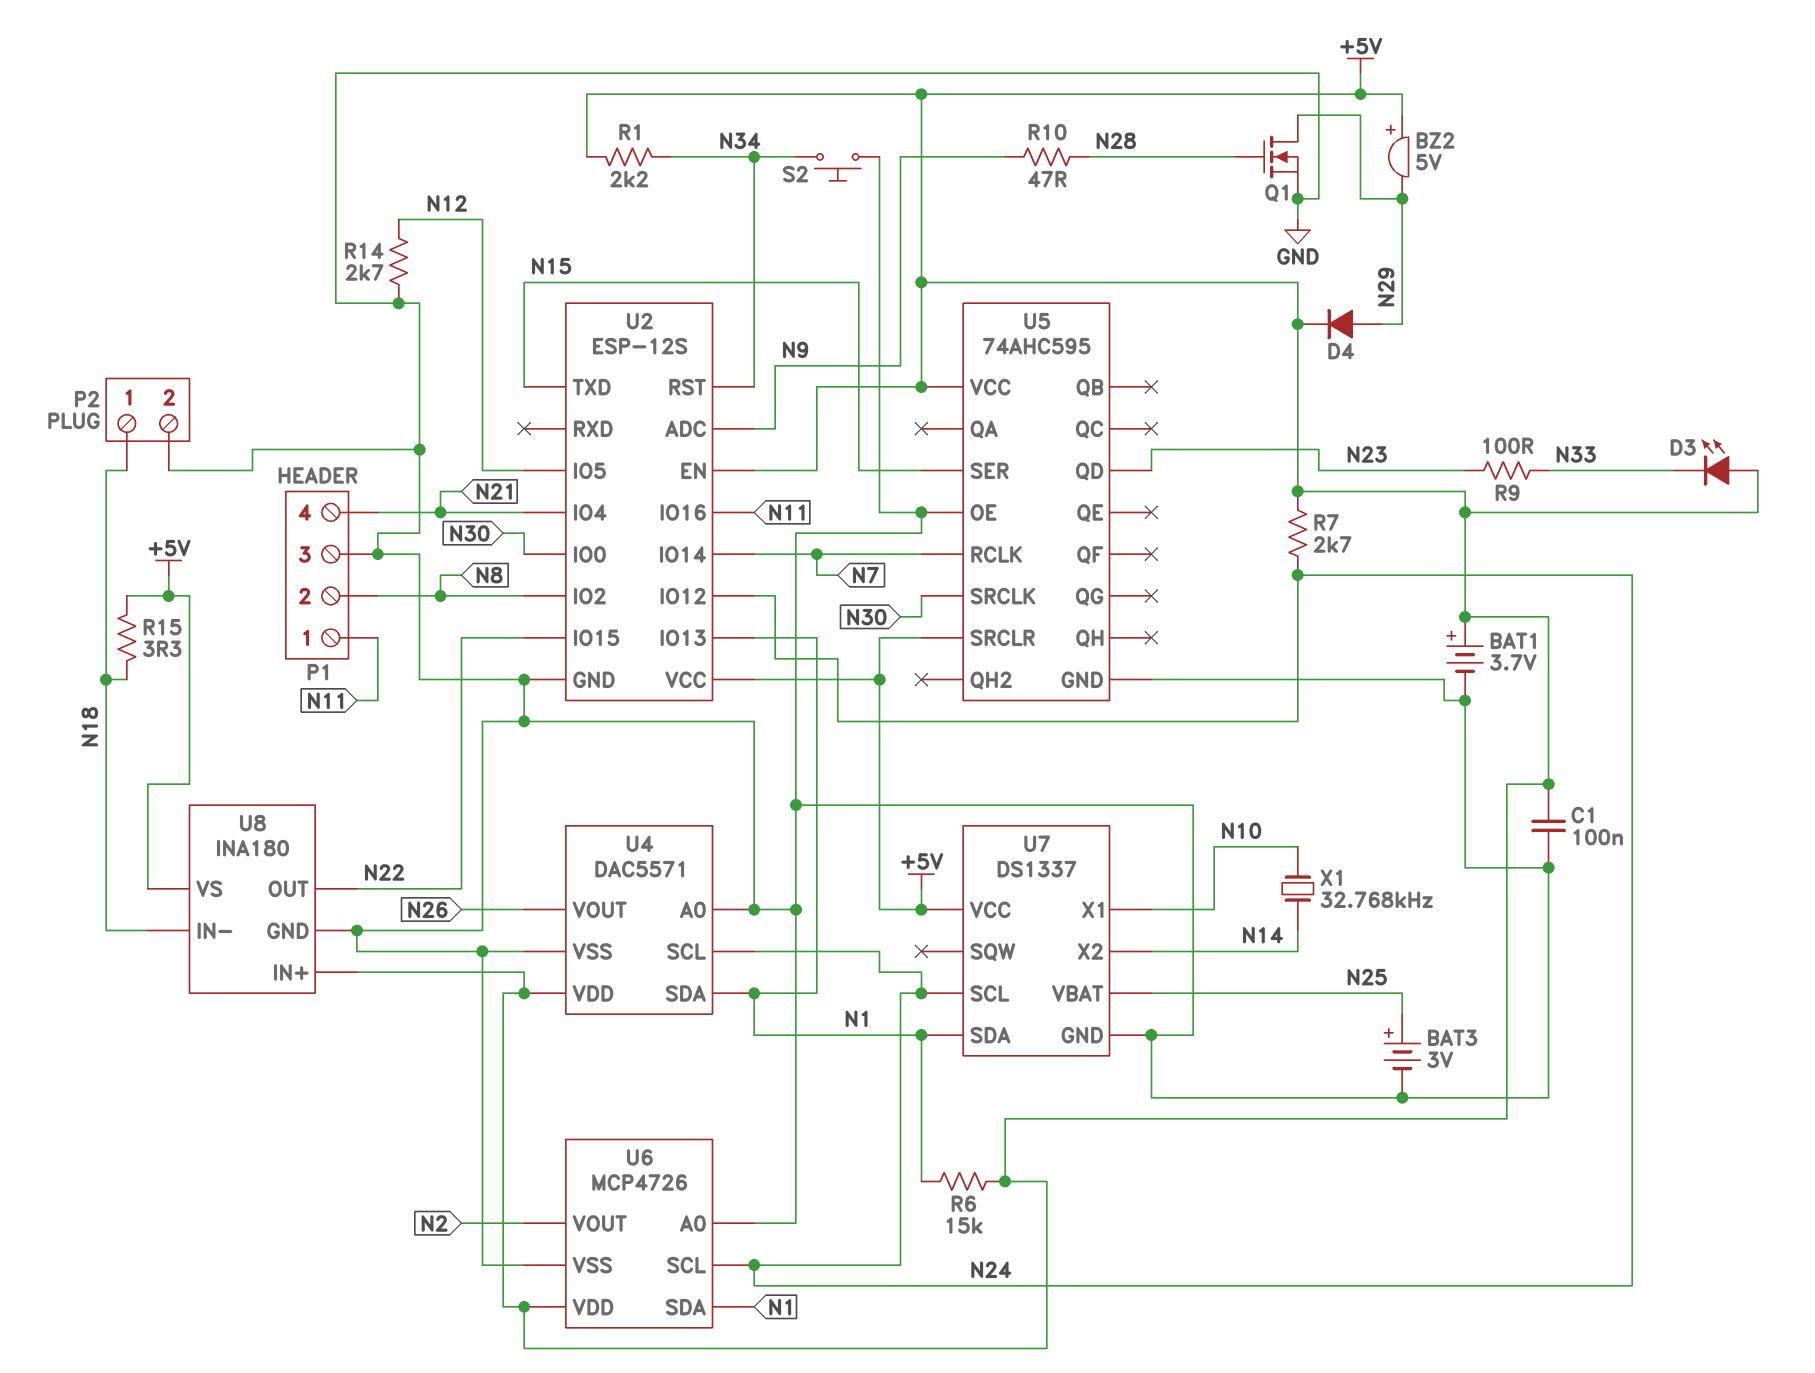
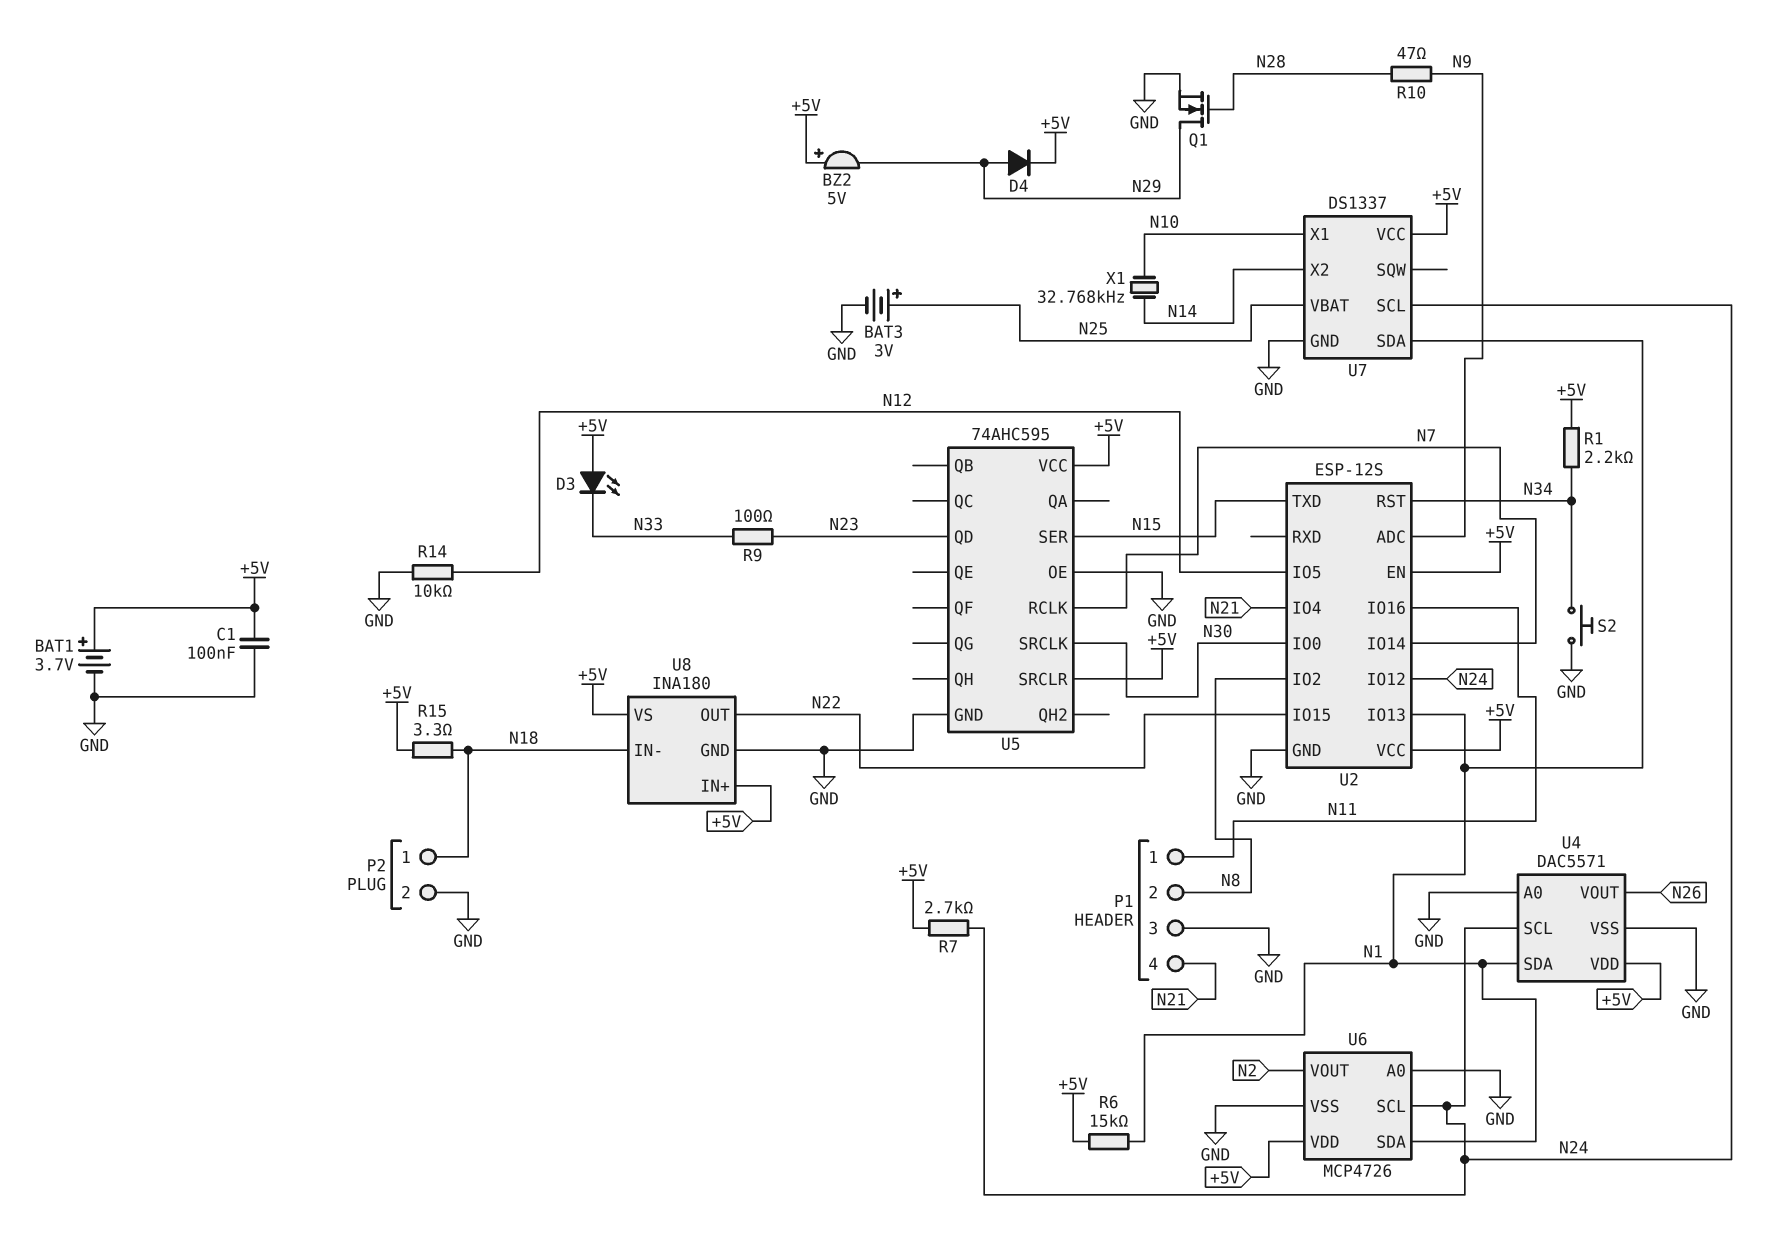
R14: 2.7k (GND, N12) -> 10k (GND, N12)

